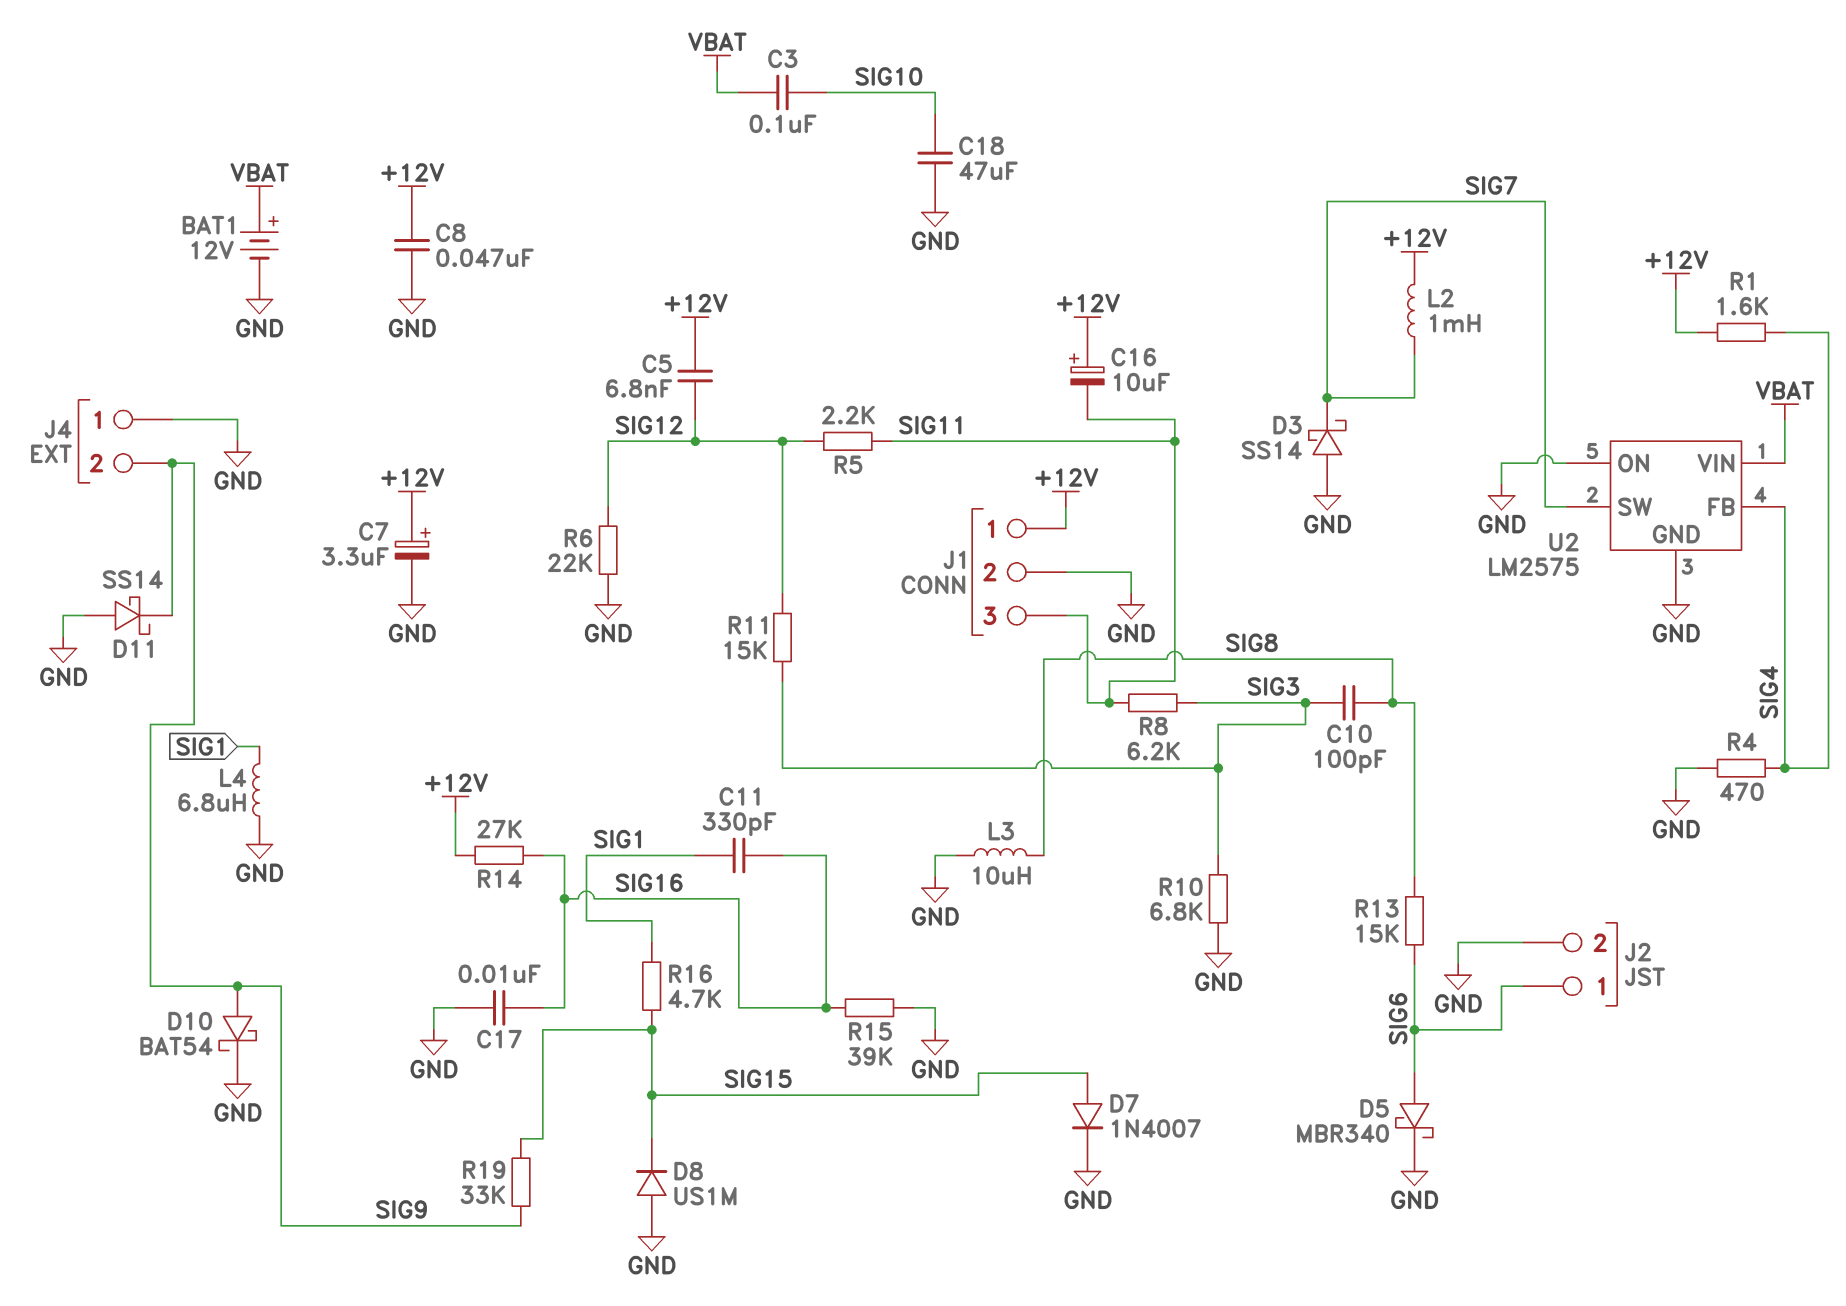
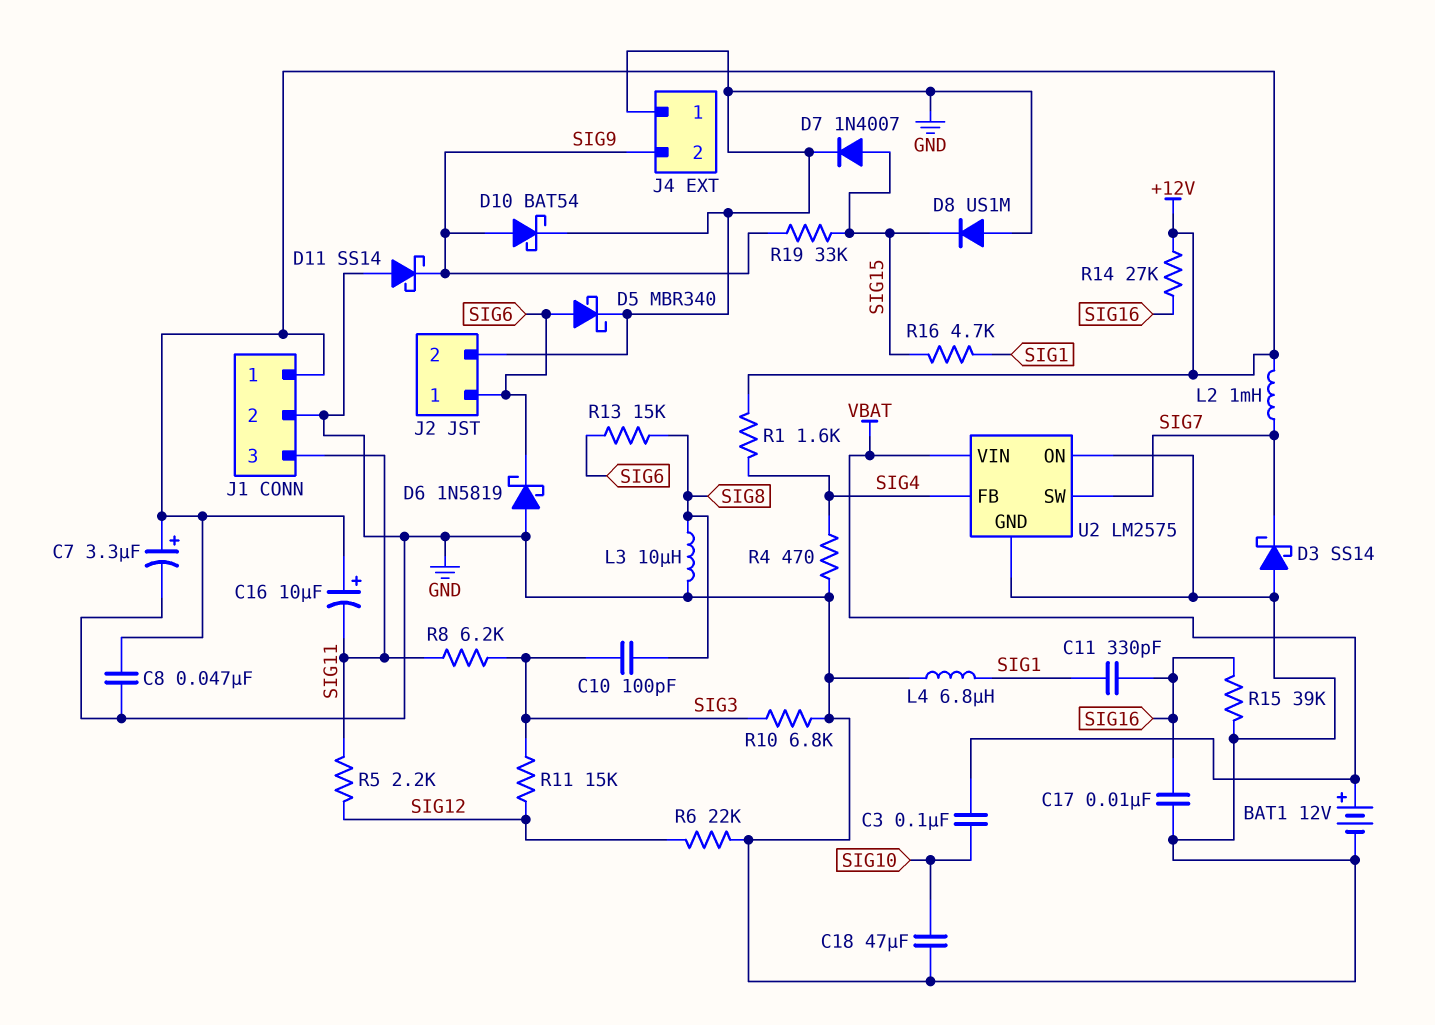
C5: 6.8nF (+12V, SIG12) -> none
D6: none -> schottky 1N5819 (A GND, K SIG6)

